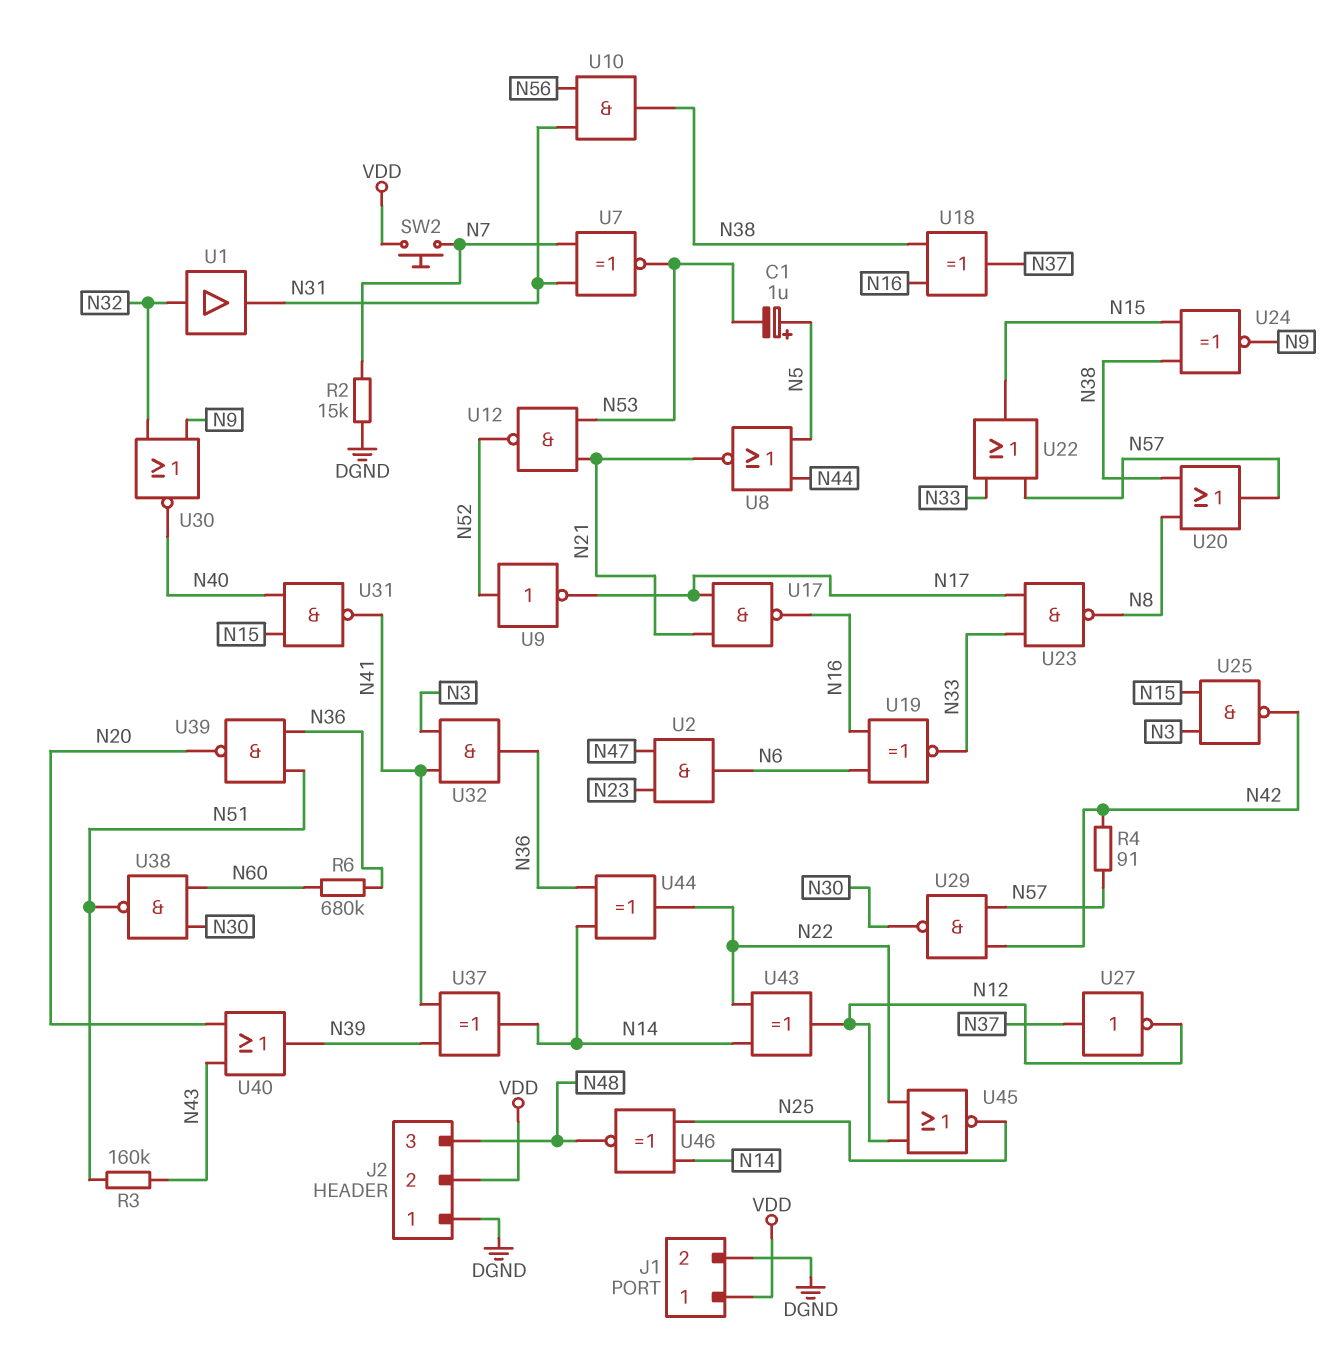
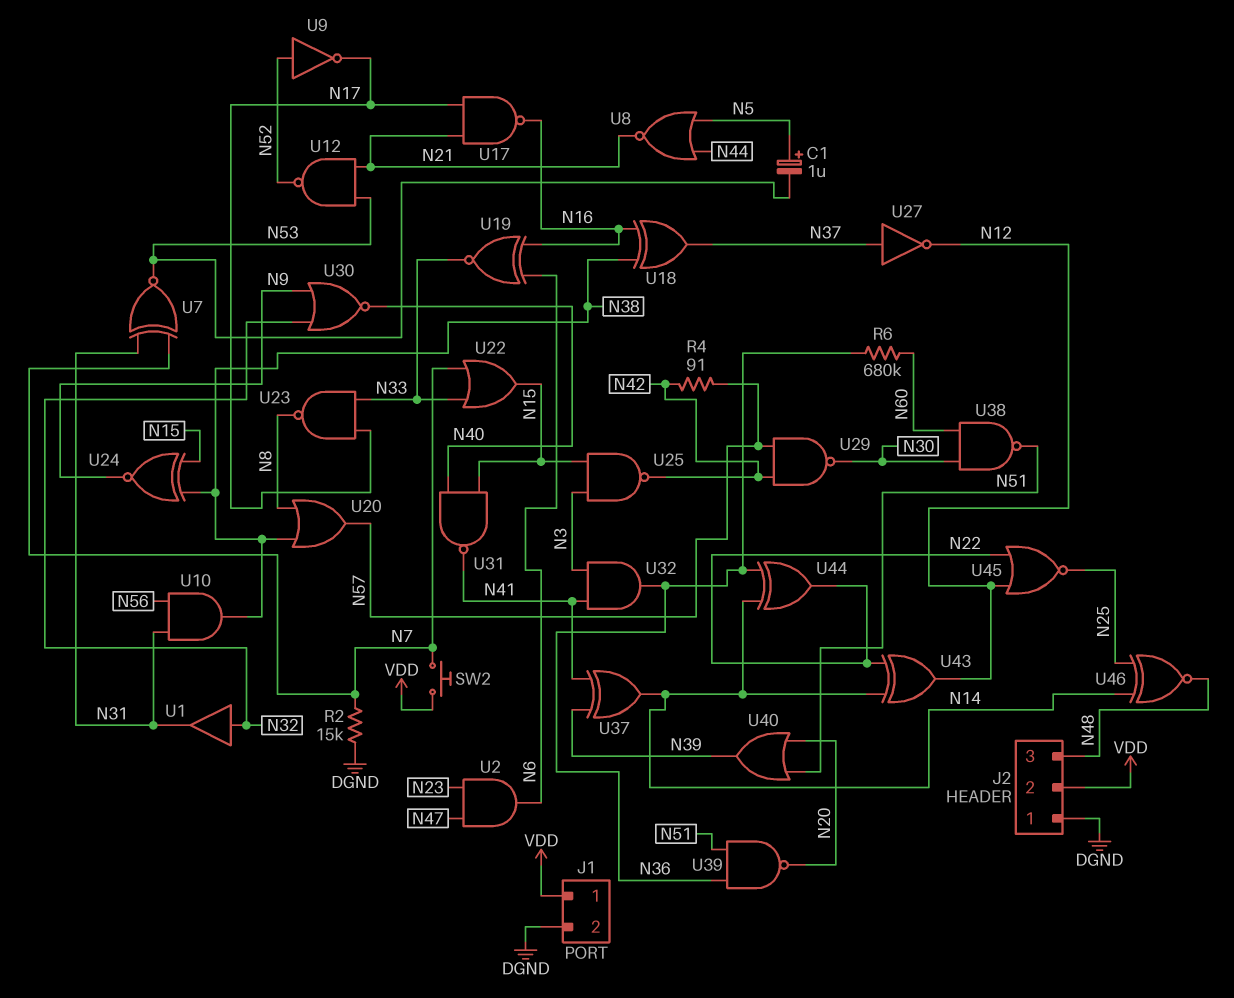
R3: 160k (N43, N51) -> none
U22: OR (in N33, in N57, out N15) -> OR (in N7, in N33, out N15)
U40: OR (in N20, in N43, out N39) -> OR (in N20, in N51, out N39)

